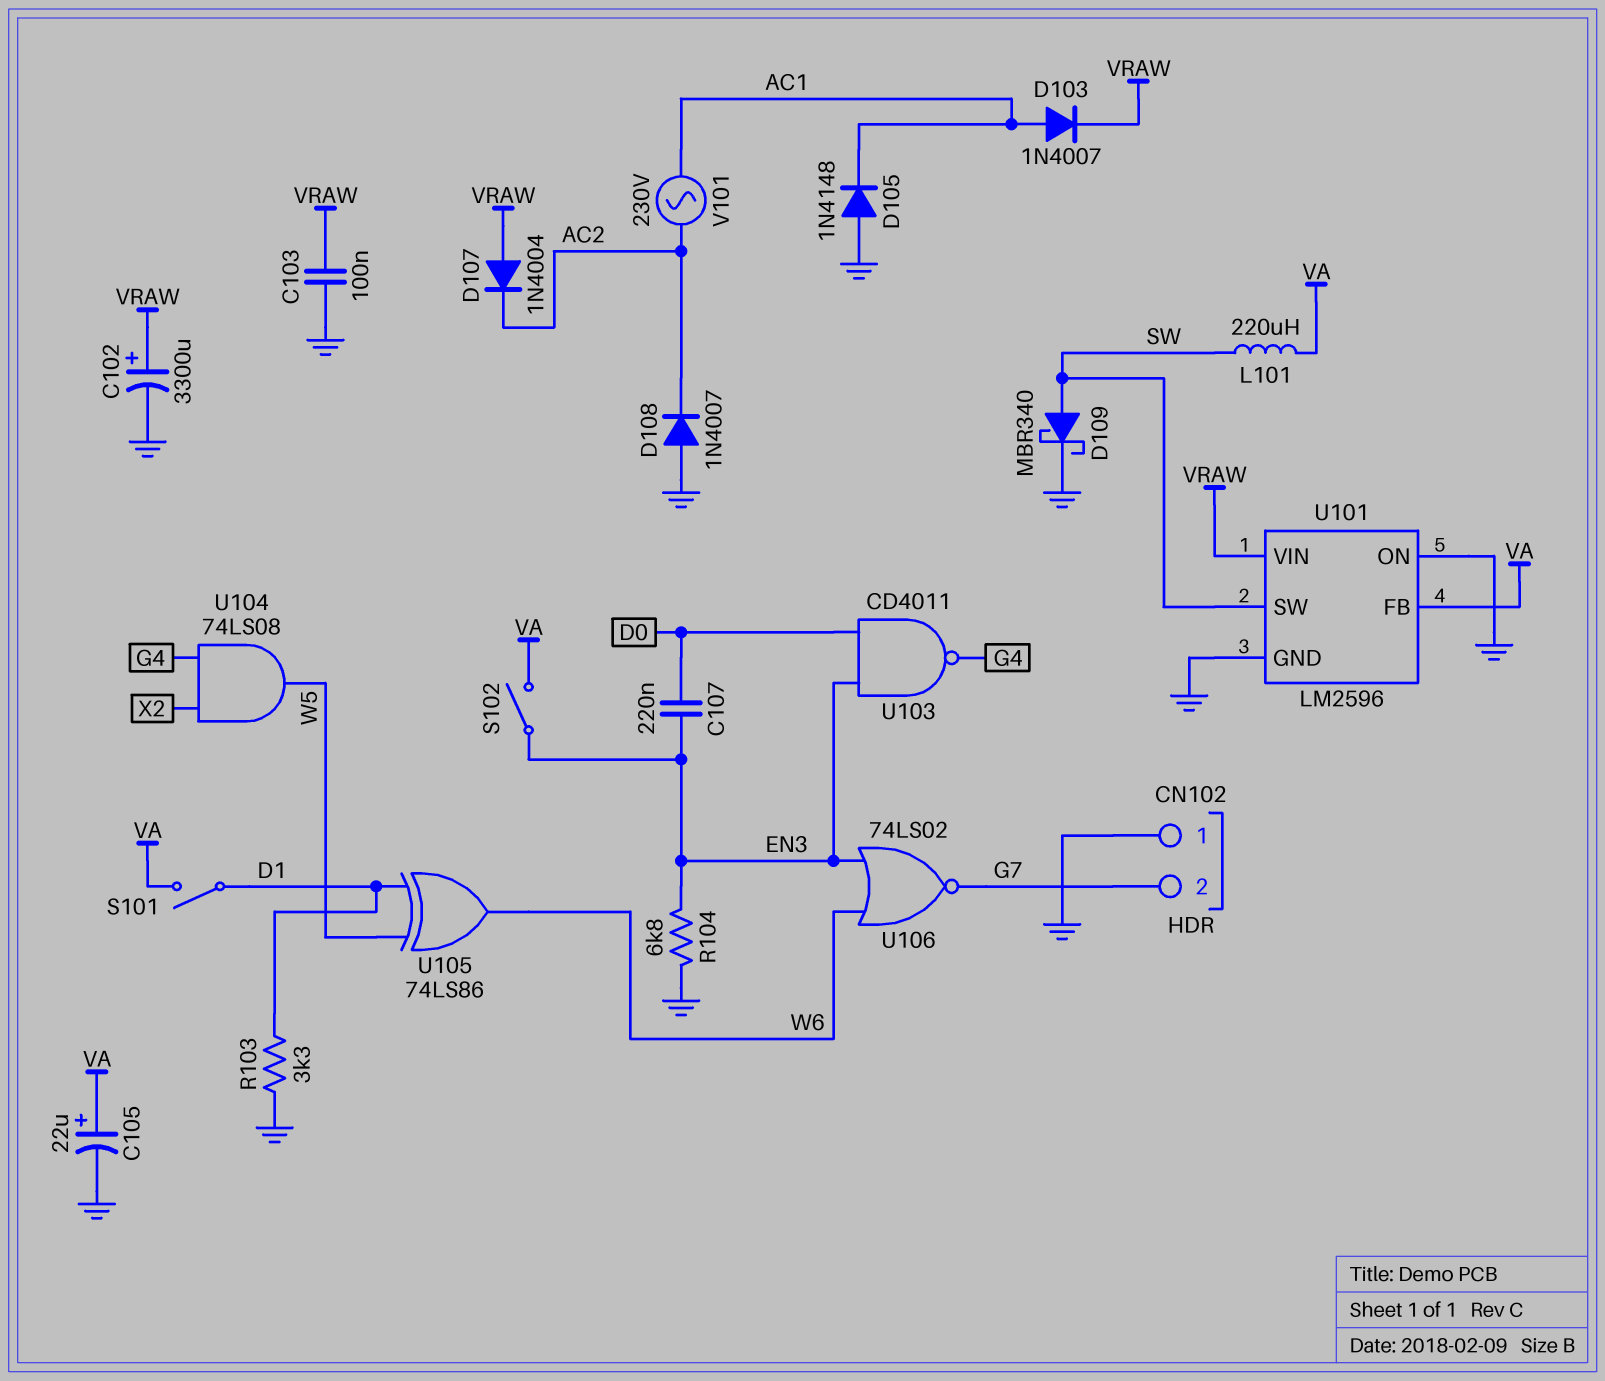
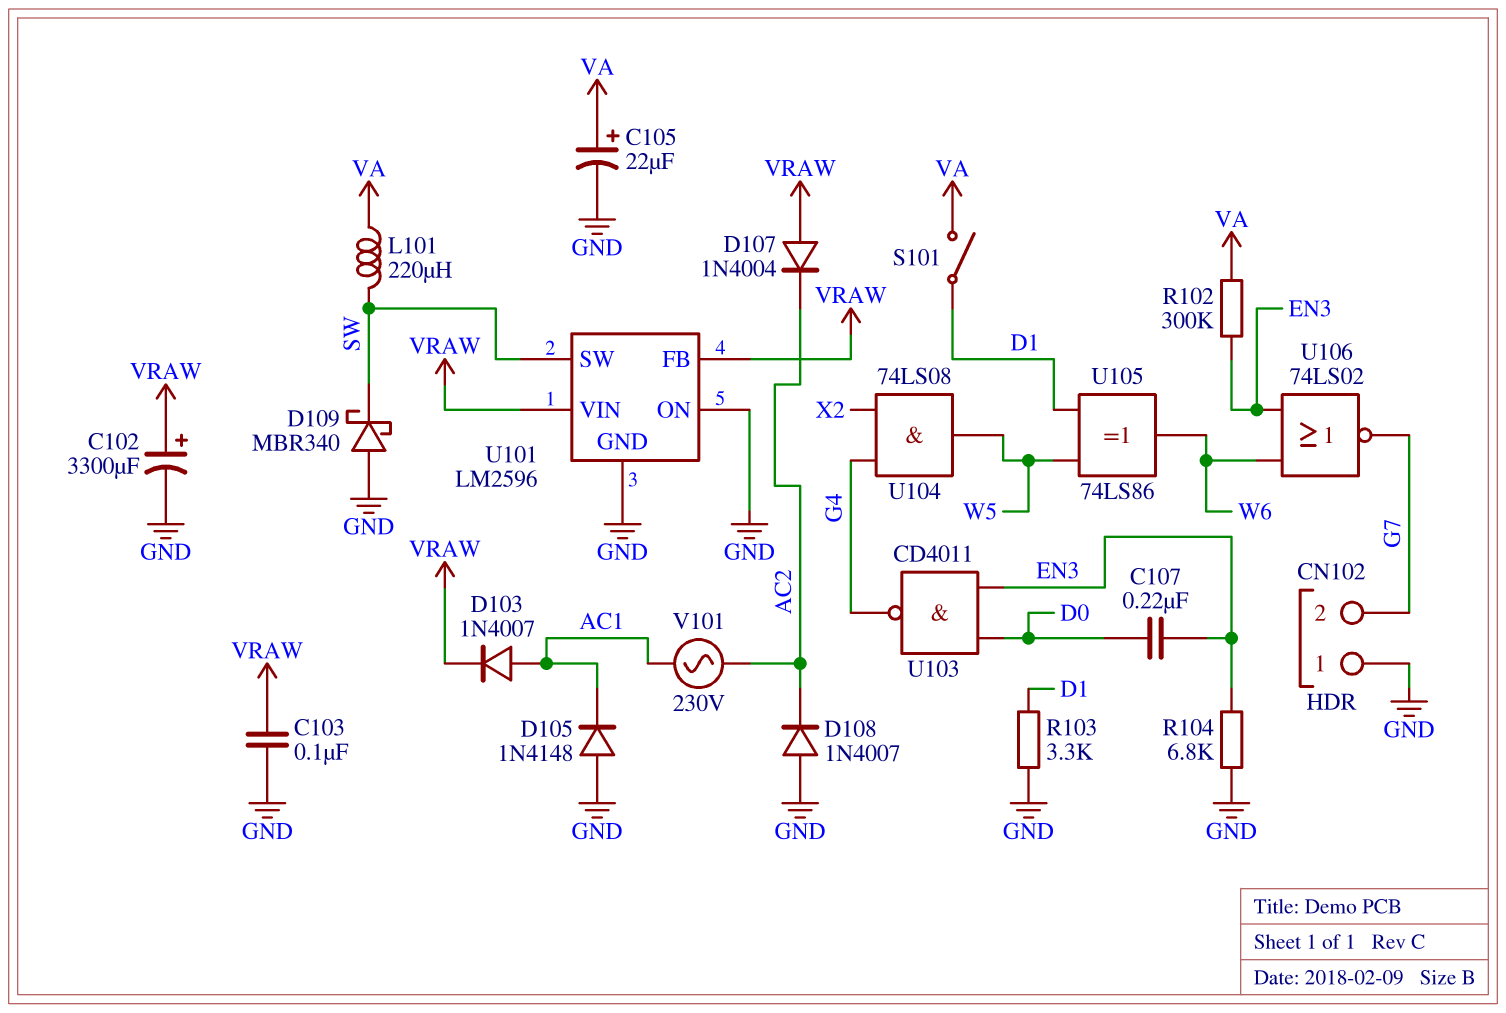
D109: schottky MBR340 (A SW, K GND) -> schottky MBR340 (A GND, K SW)
R102: none -> 300k (EN3, VA)
S102: switch (EN3, VA) -> none
U101 pin FB: VA -> VRAW

